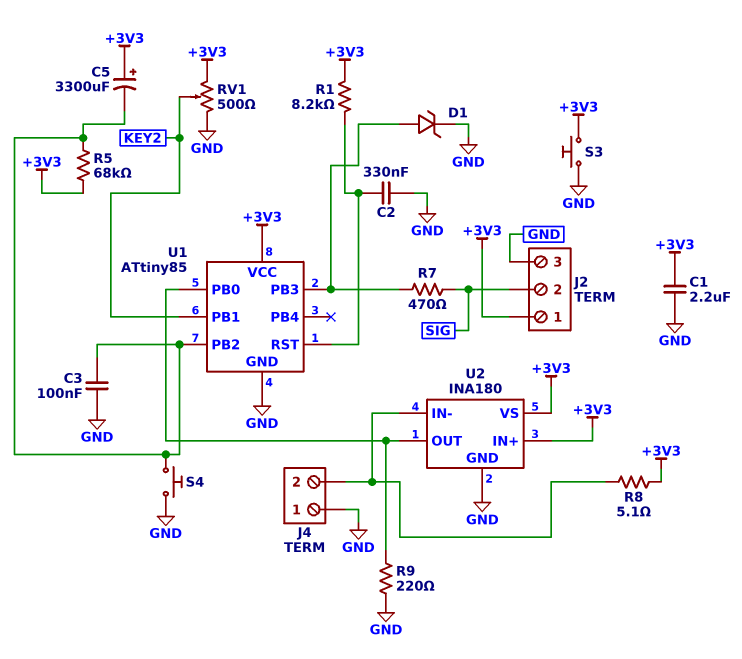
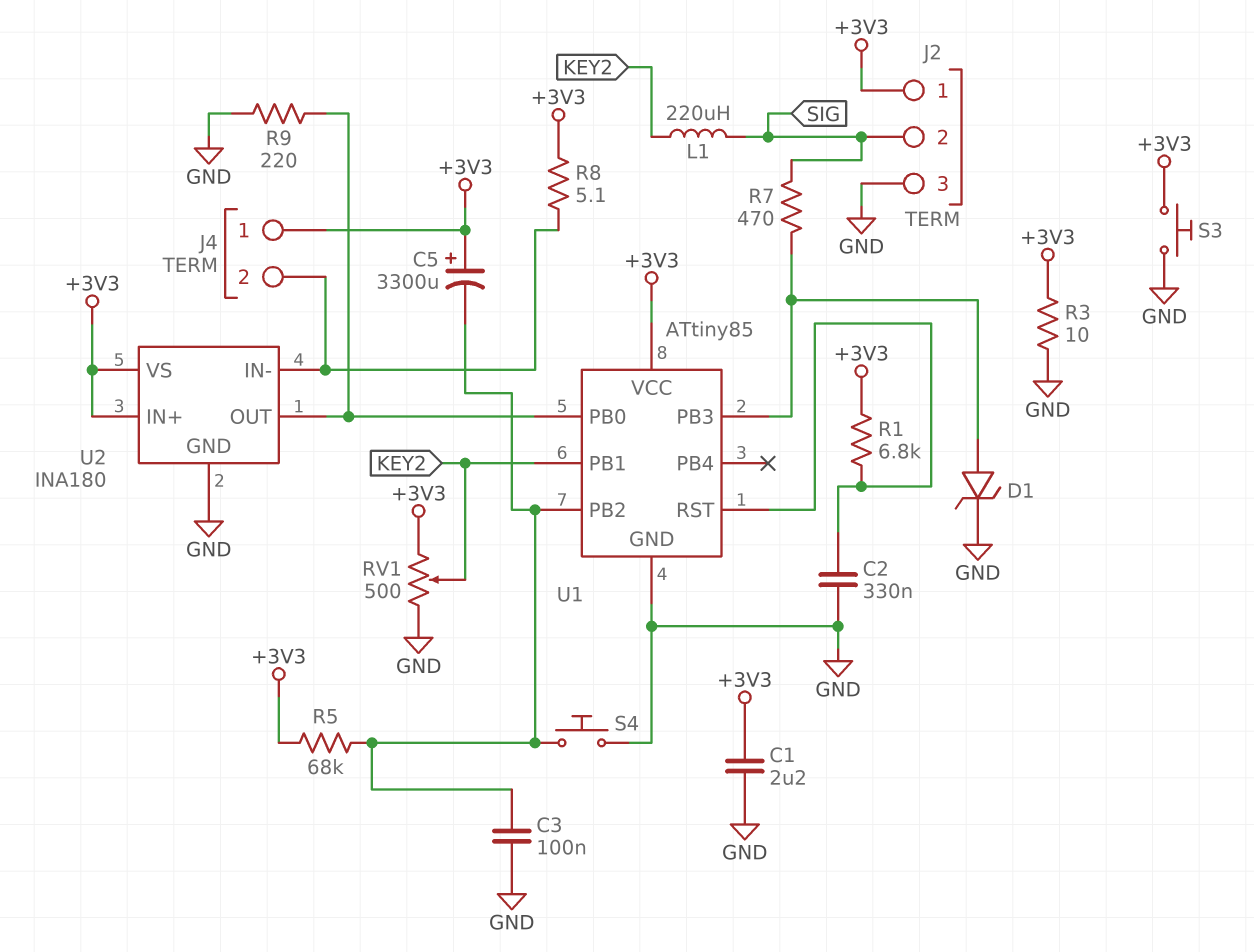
J4 pin 1: GND -> +3V3
L1: none -> 220uH (KEY2, SIG)
R1: 8.2k (+3V3, U1/RST) -> 6.8k (+3V3, U1/RST)
R3: none -> 10 (+3V3, GND)

